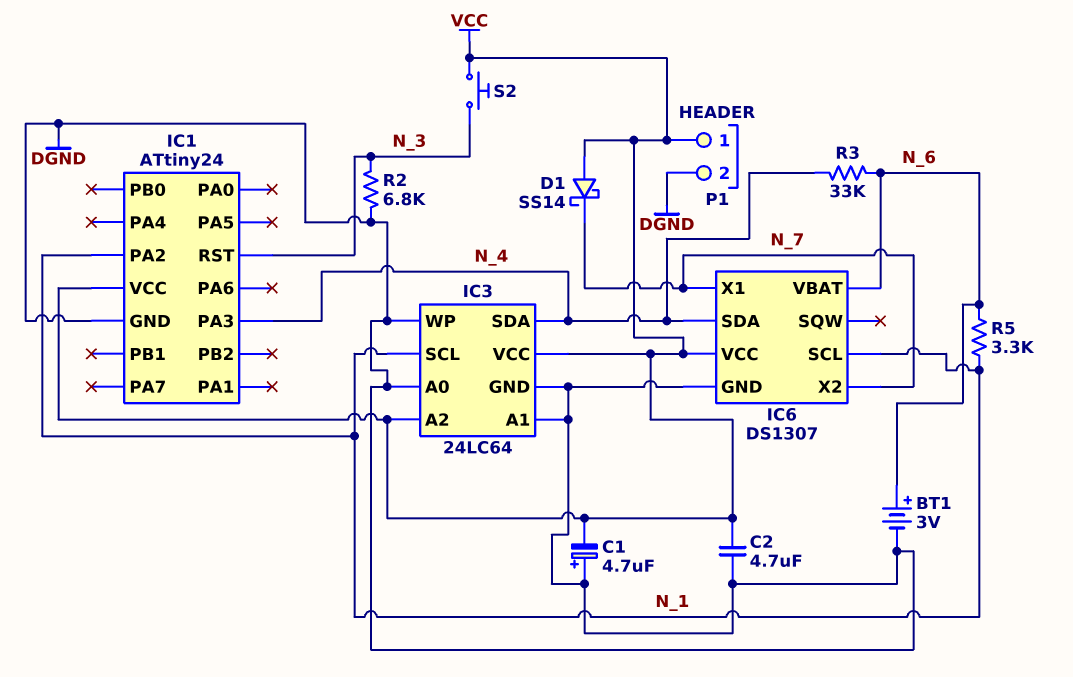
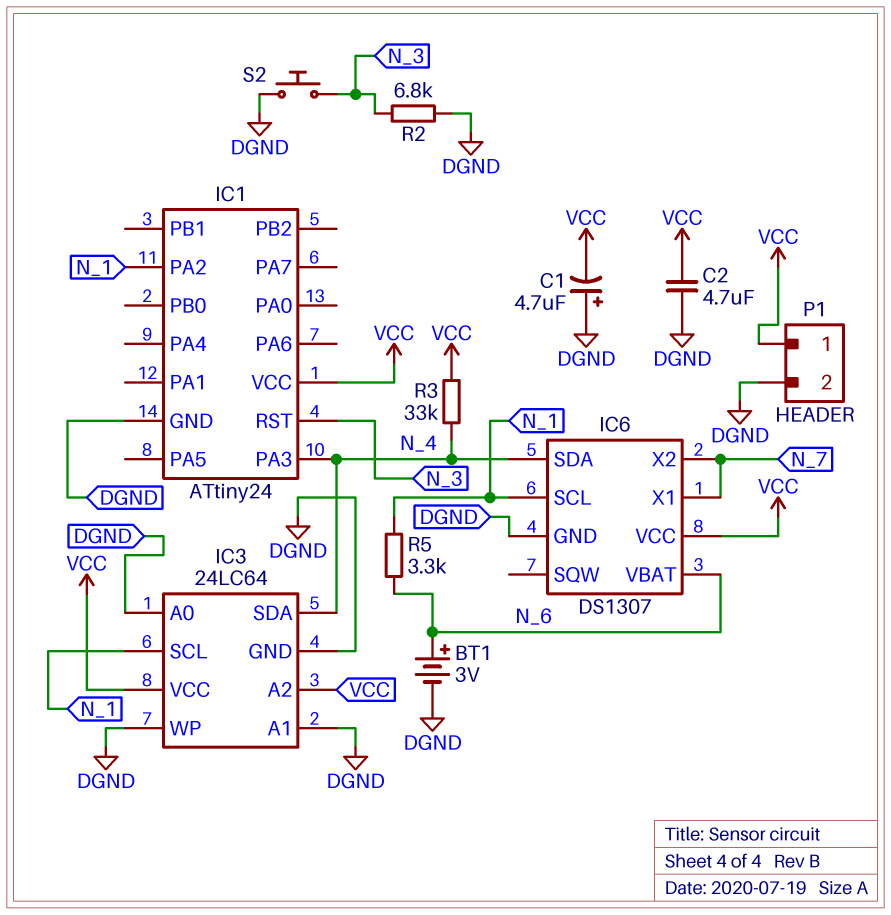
D1: schottky SS14 (A VCC, K N_7) -> none
R3: 33k (N_4, N_6) -> 33k (N_4, VCC)
S2: button (N_3, VCC) -> button (DGND, N_3)

